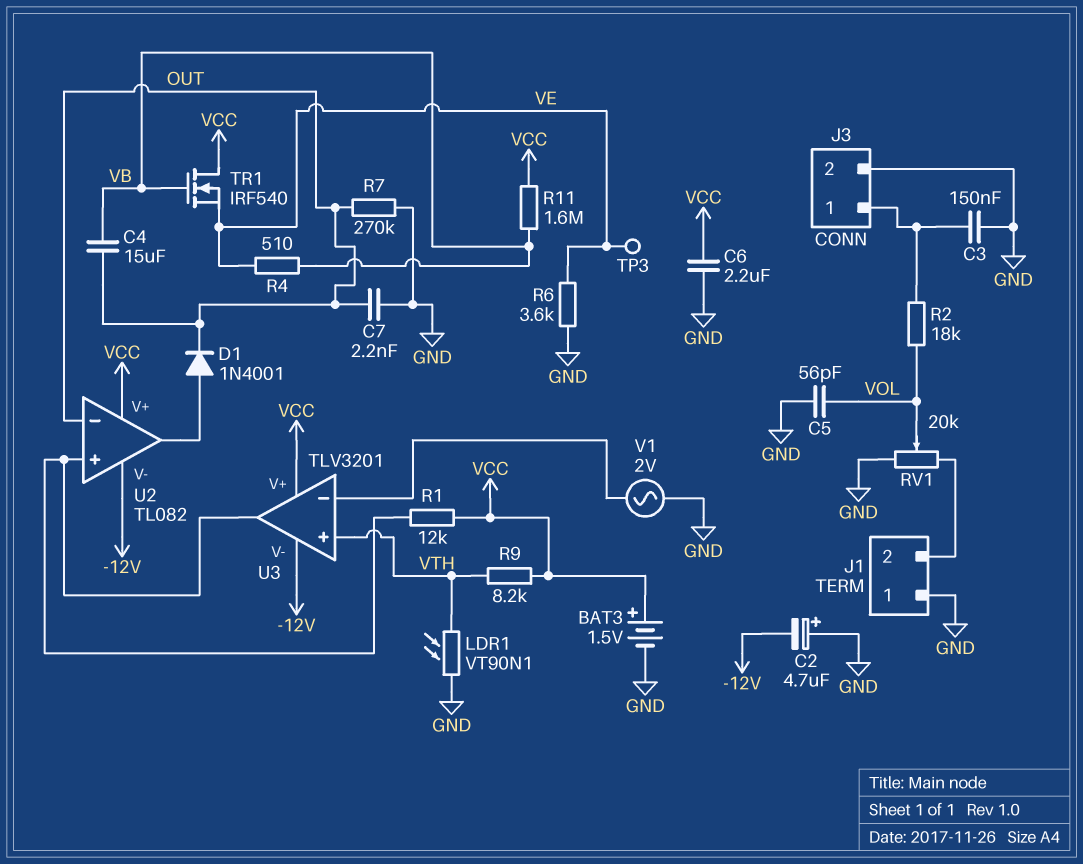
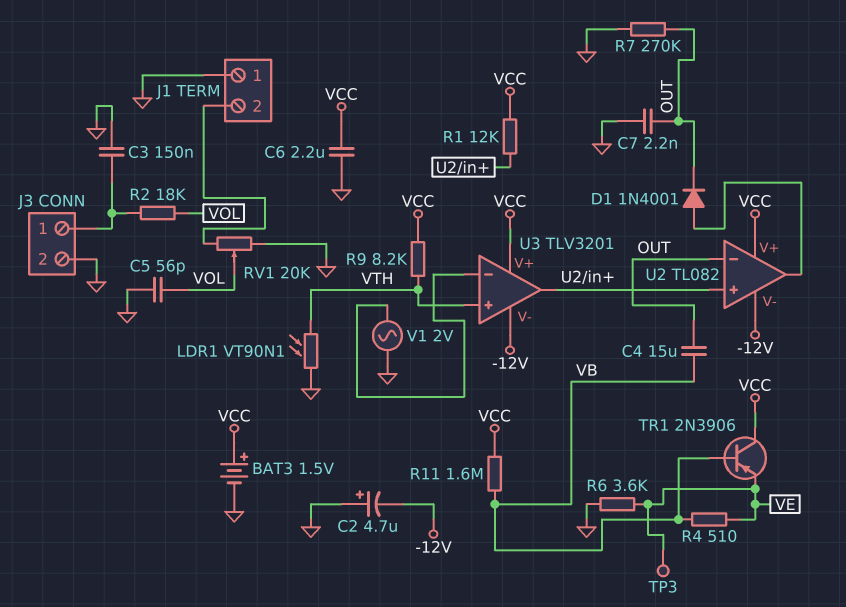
TR1: NMOS IRF540 (G VB, D VCC, S VE) -> PNP 2N3906 (B VB, C VCC, E VE)

